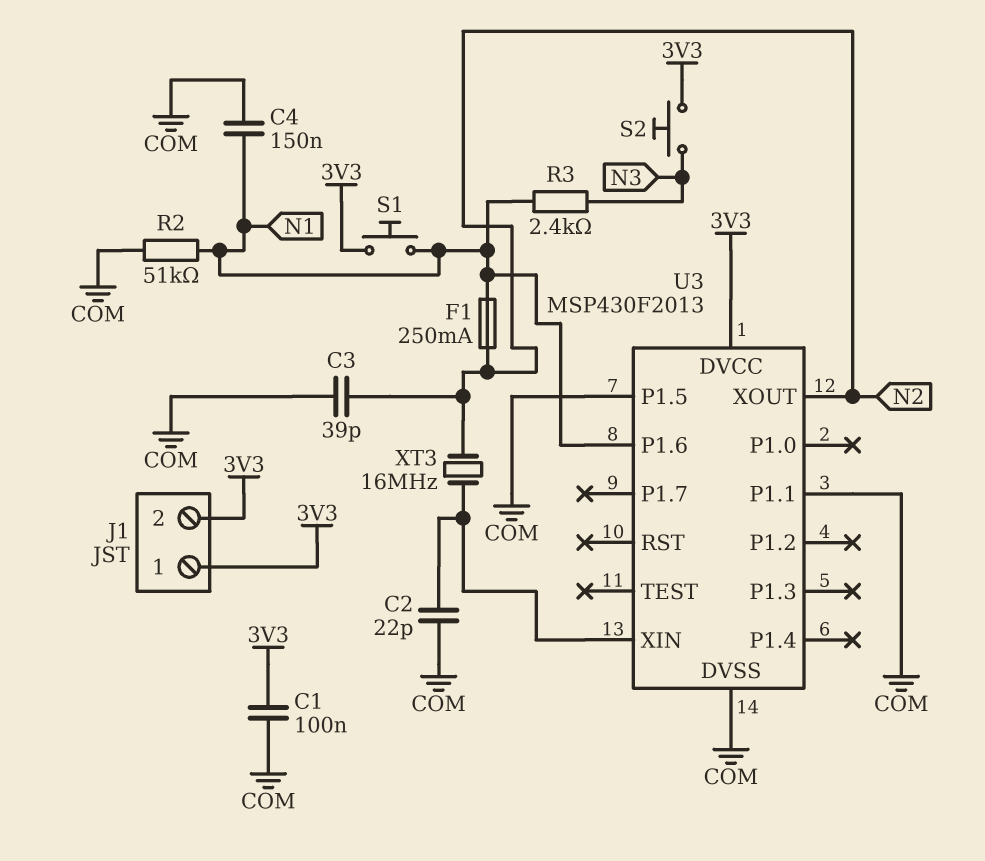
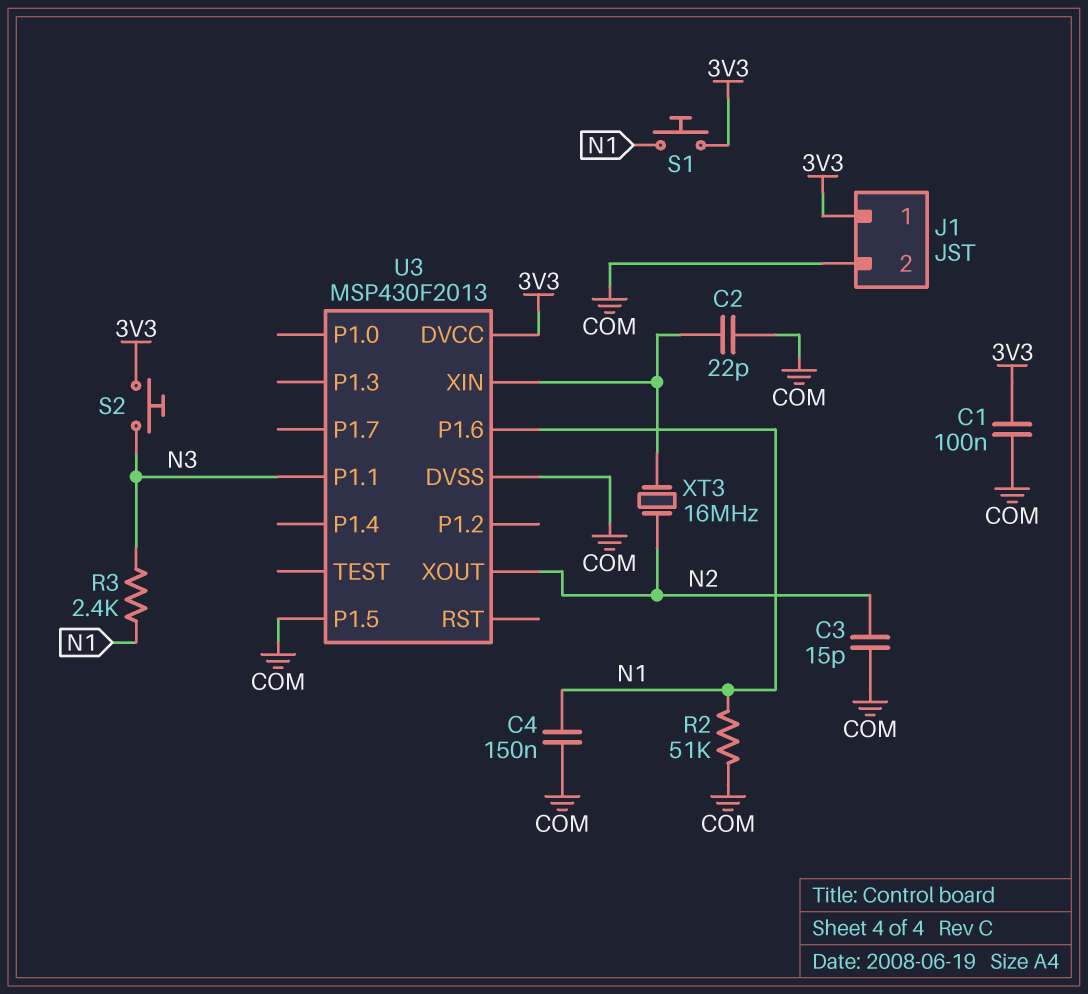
C3: 39pF (COM, N2) -> 15pF (COM, N2)
F1: 250mA (N1, N2) -> none
J1 pin 2: 3V3 -> COM
U3 pin P1.1: COM -> N3

